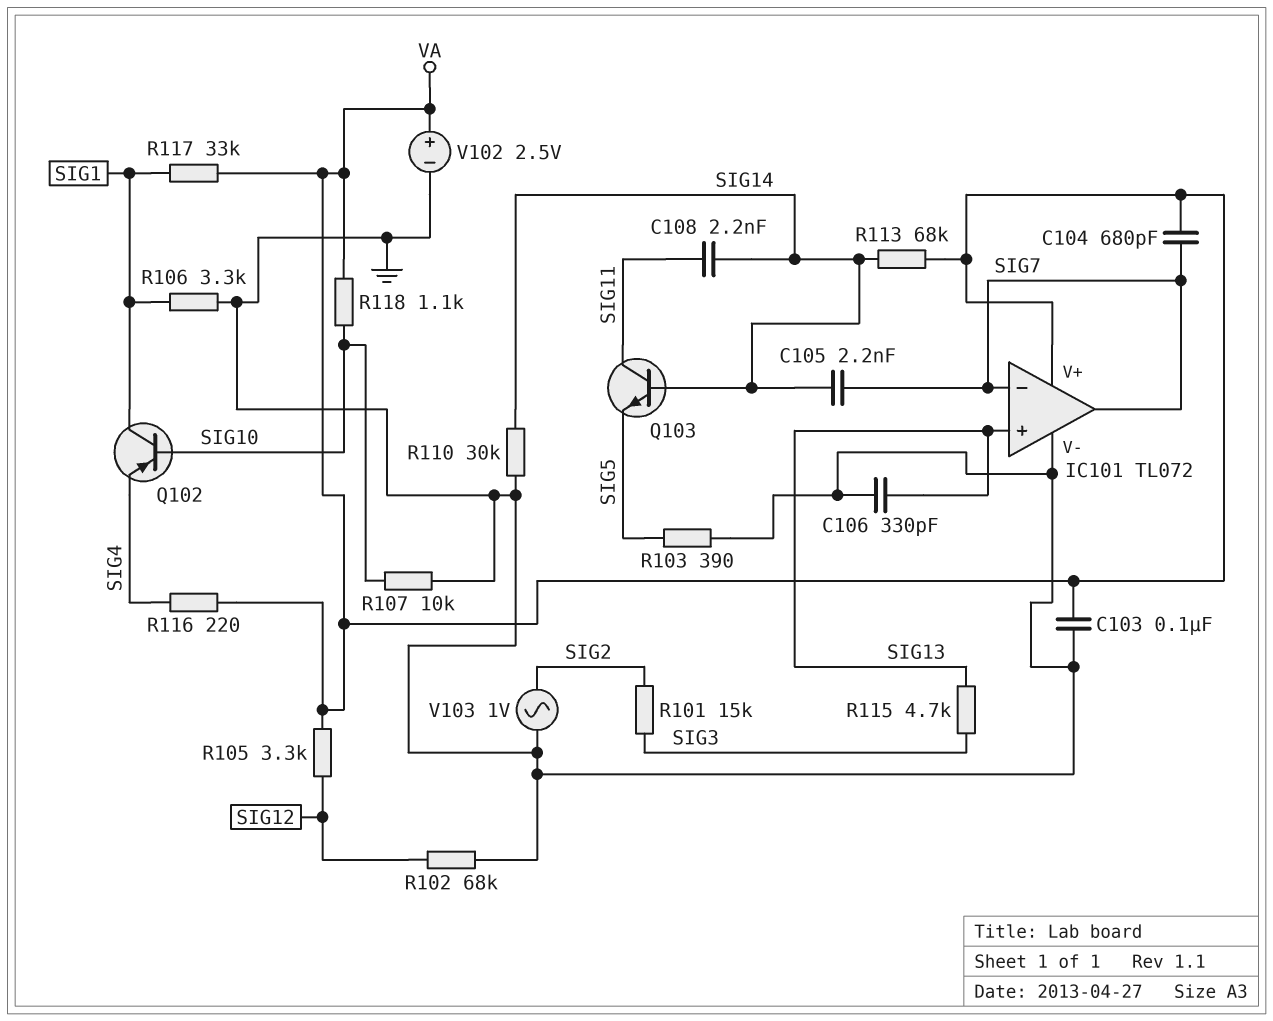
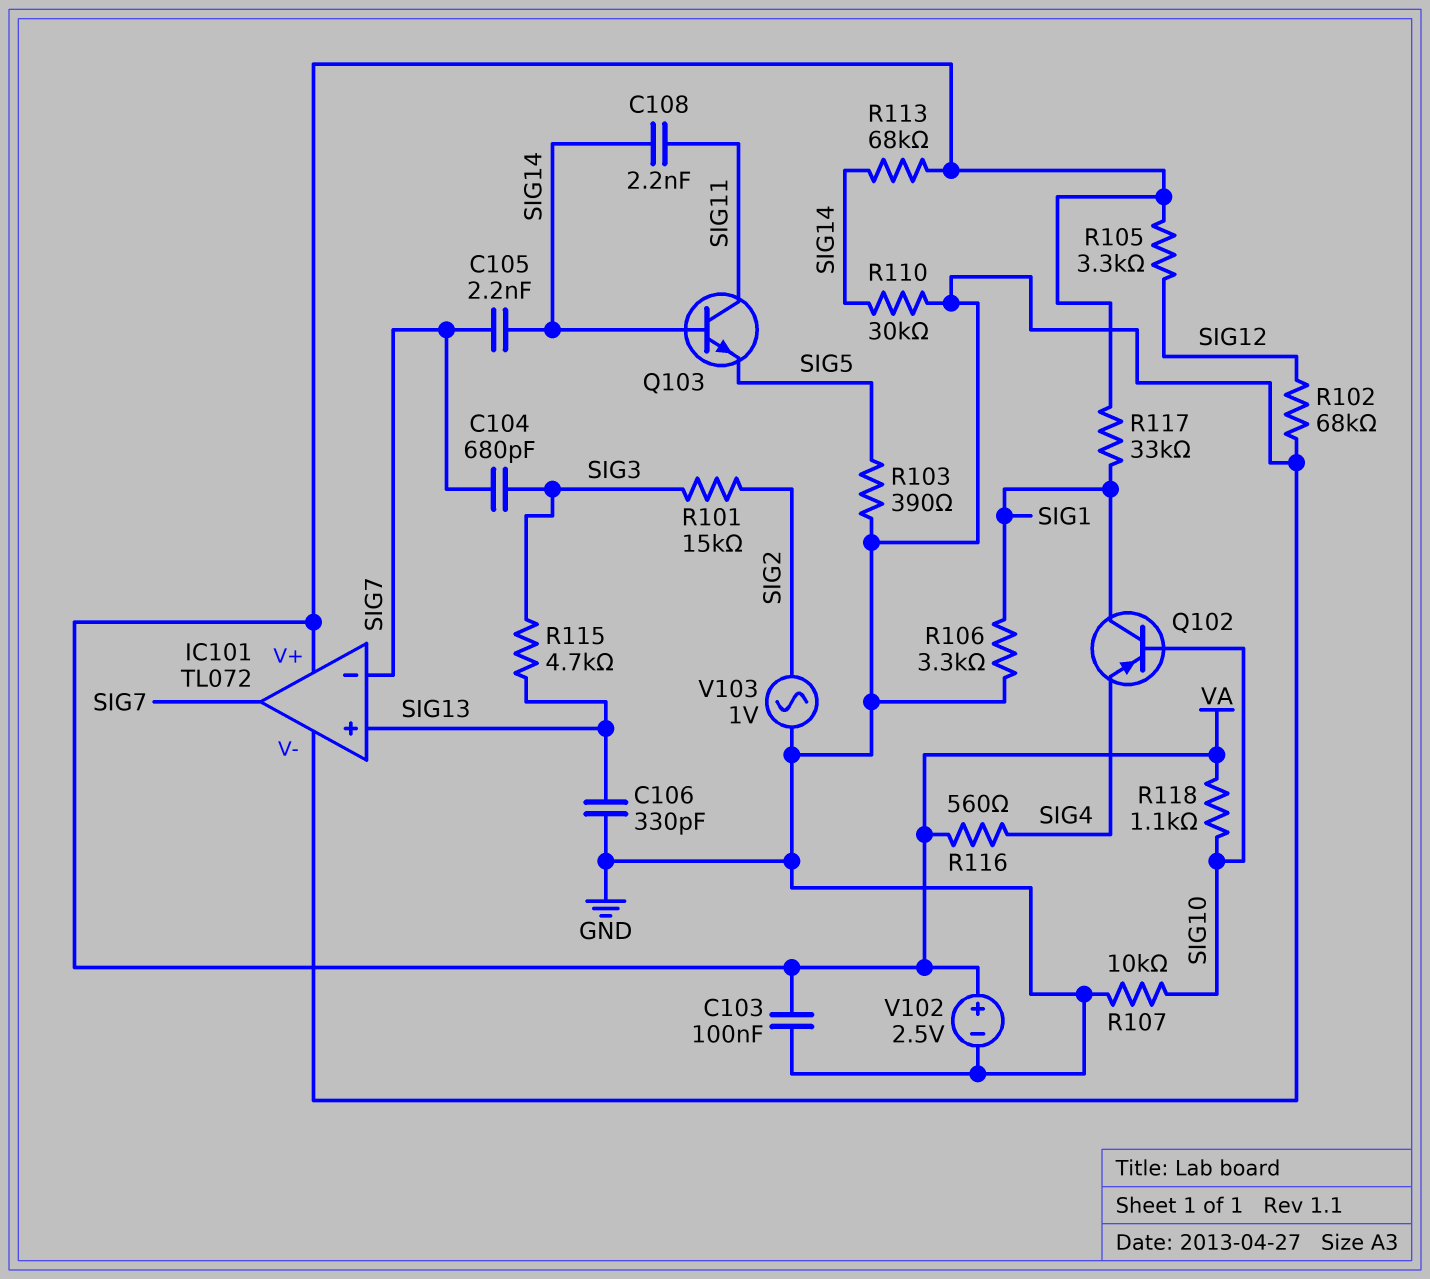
C104: 680pF (SIG7, VA) -> 680pF (SIG3, SIG7)
R116: 220 (SIG4, VA) -> 560 (SIG4, VA)

